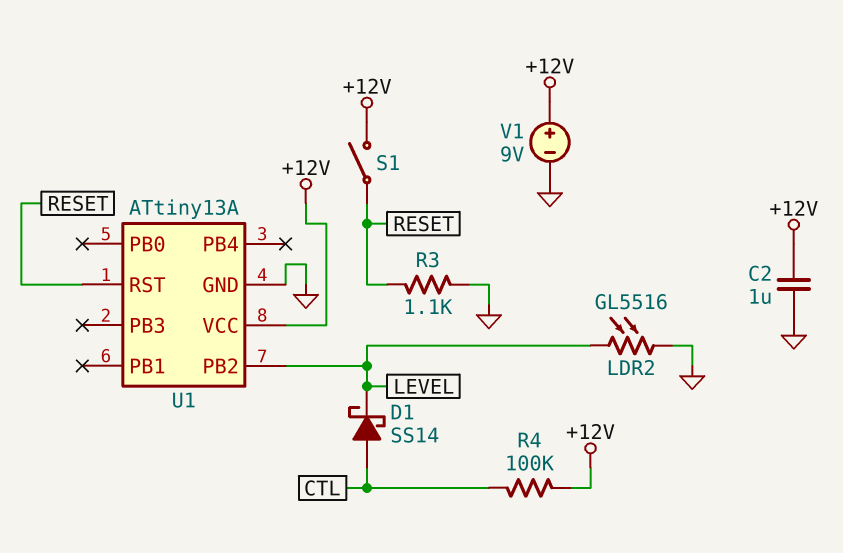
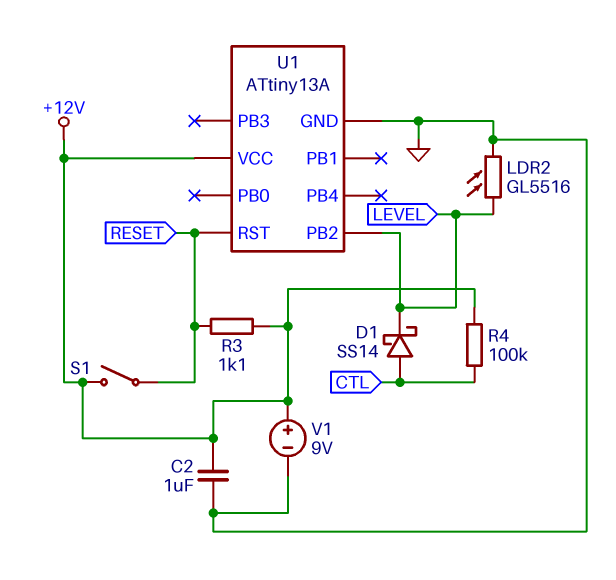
R3: 1.1k (GND, RESET) -> 1.1k (+12V, RESET)

